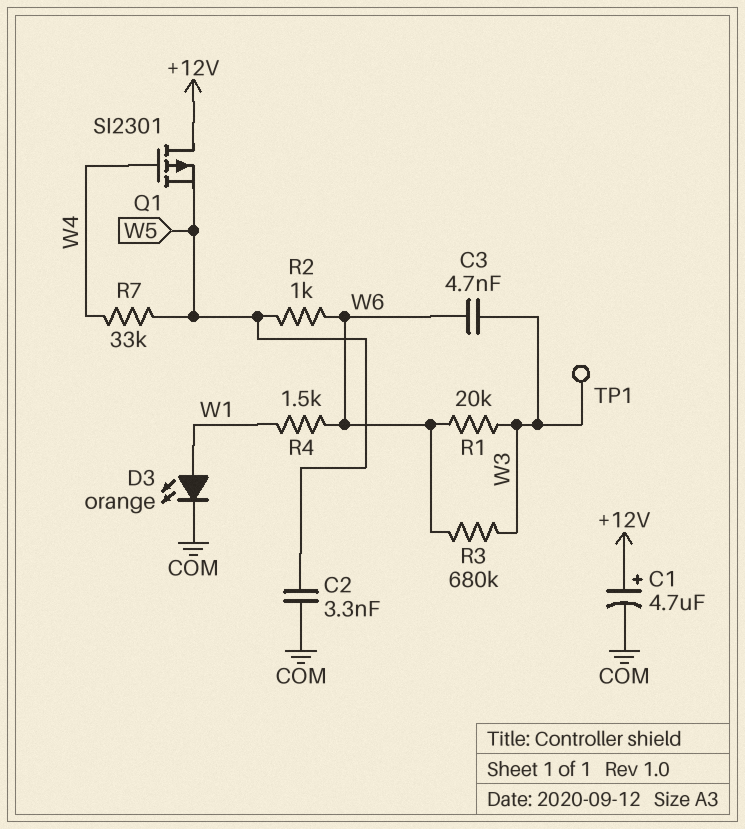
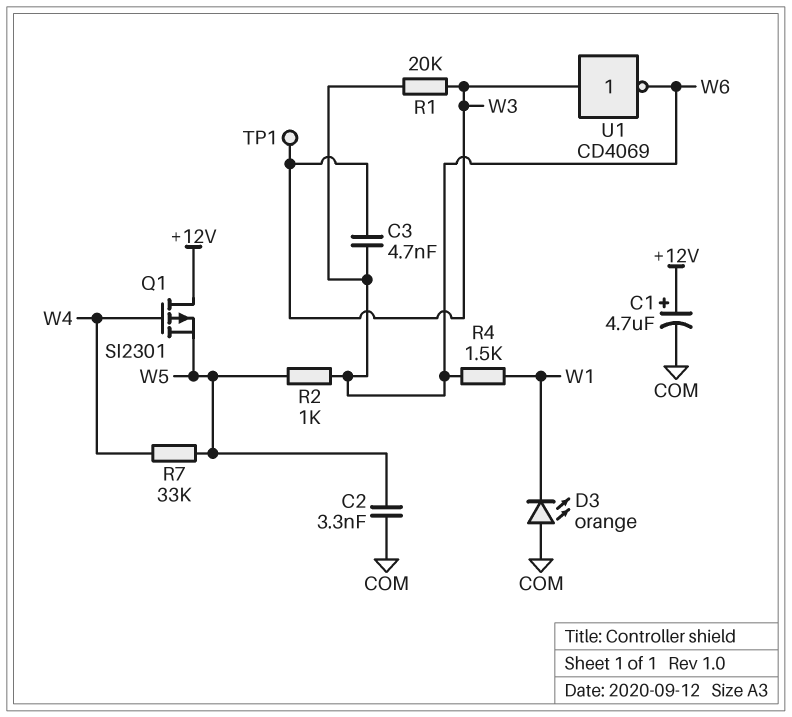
D3: LED orange (A W1, K COM) -> LED orange (A COM, K W1)
R3: 680k (W3, W6) -> none
U1: none -> NOT CD4069 (in W3, out W6)

